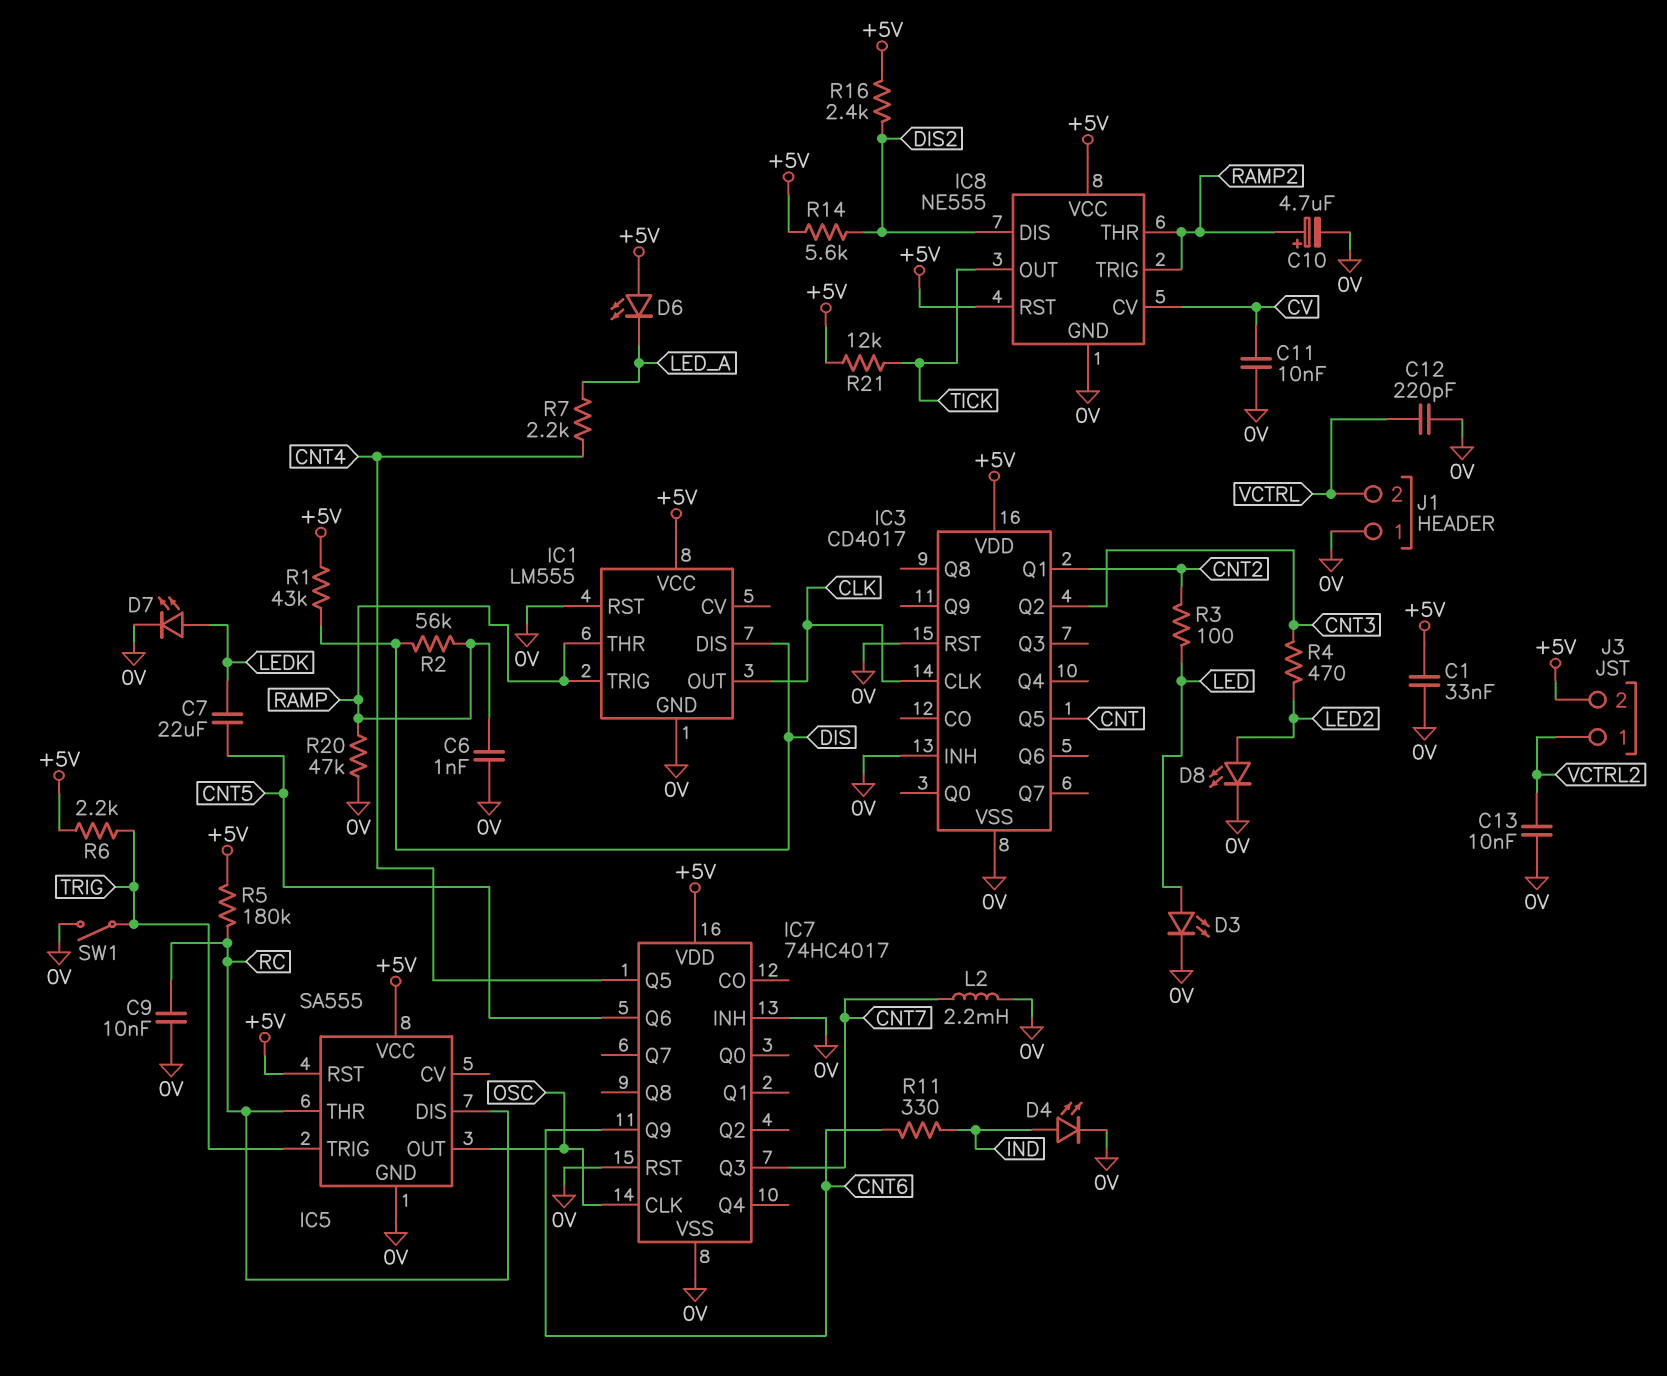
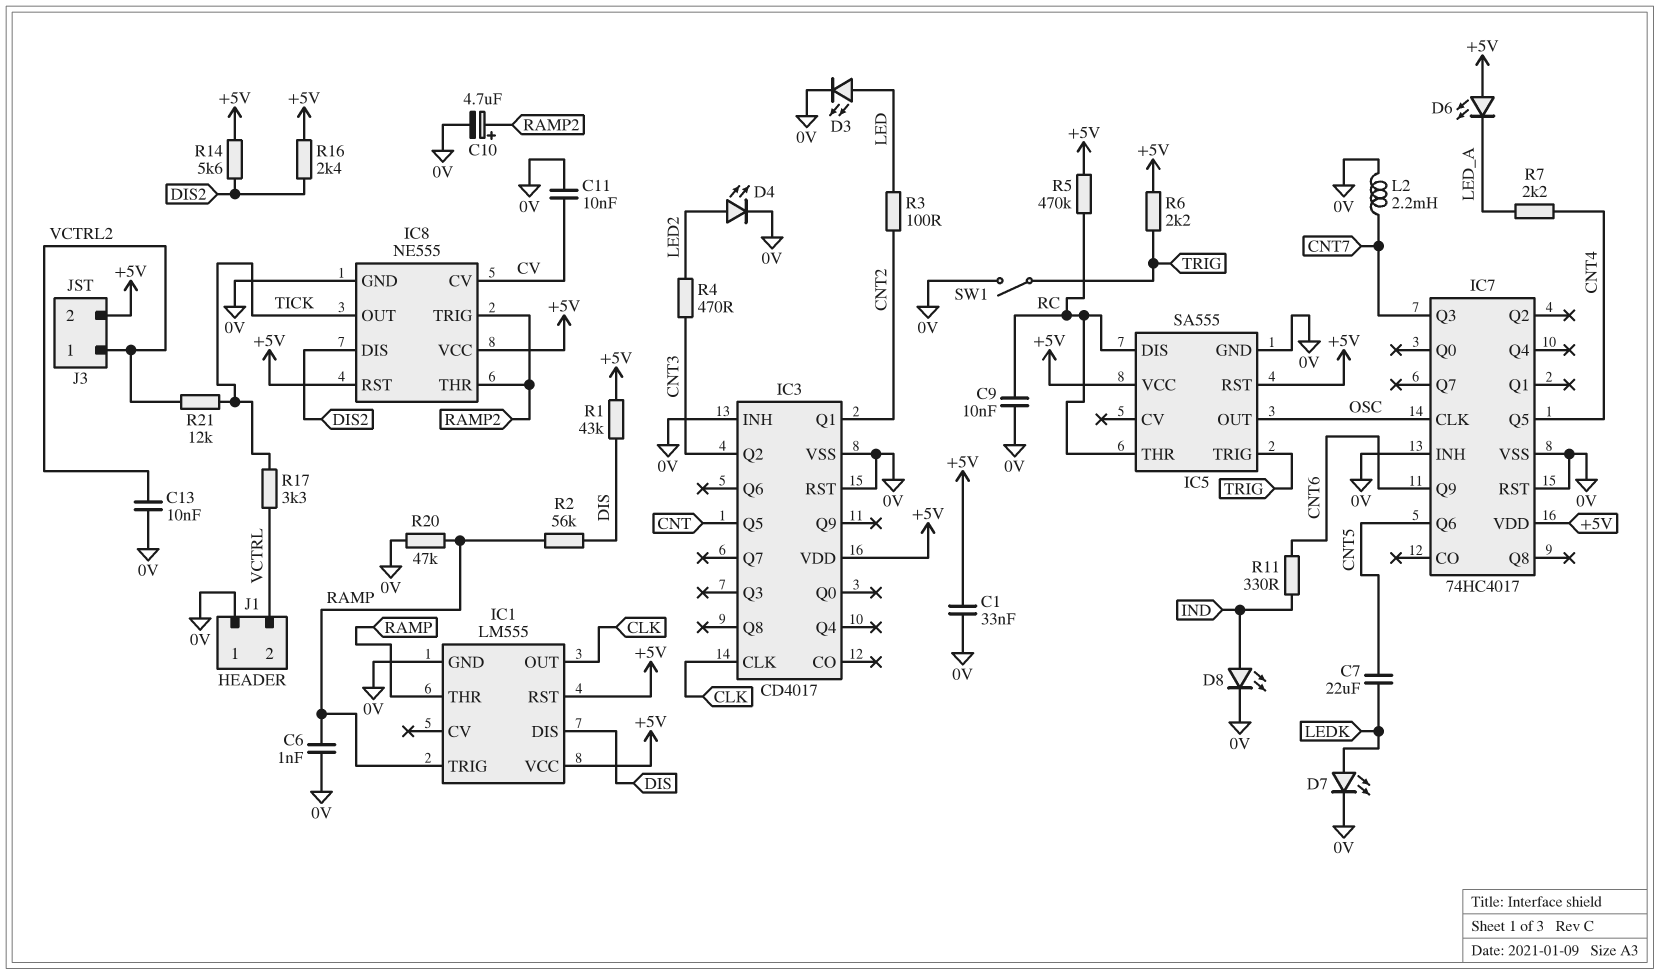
C12: 220pF (0V, VCTRL) -> none
D4: LED (A IND, K 0V) -> LED (A LED2, K 0V)
D8: LED (A LED2, K 0V) -> LED (A IND, K 0V)
IC1 pin RST: 0V -> +5V
R5: 180k (+5V, RC) -> 470k (+5V, RC)
R17: none -> 3.3k (TICK, VCTRL)
R21: 12k (+5V, TICK) -> 12k (TICK, VCTRL2)

